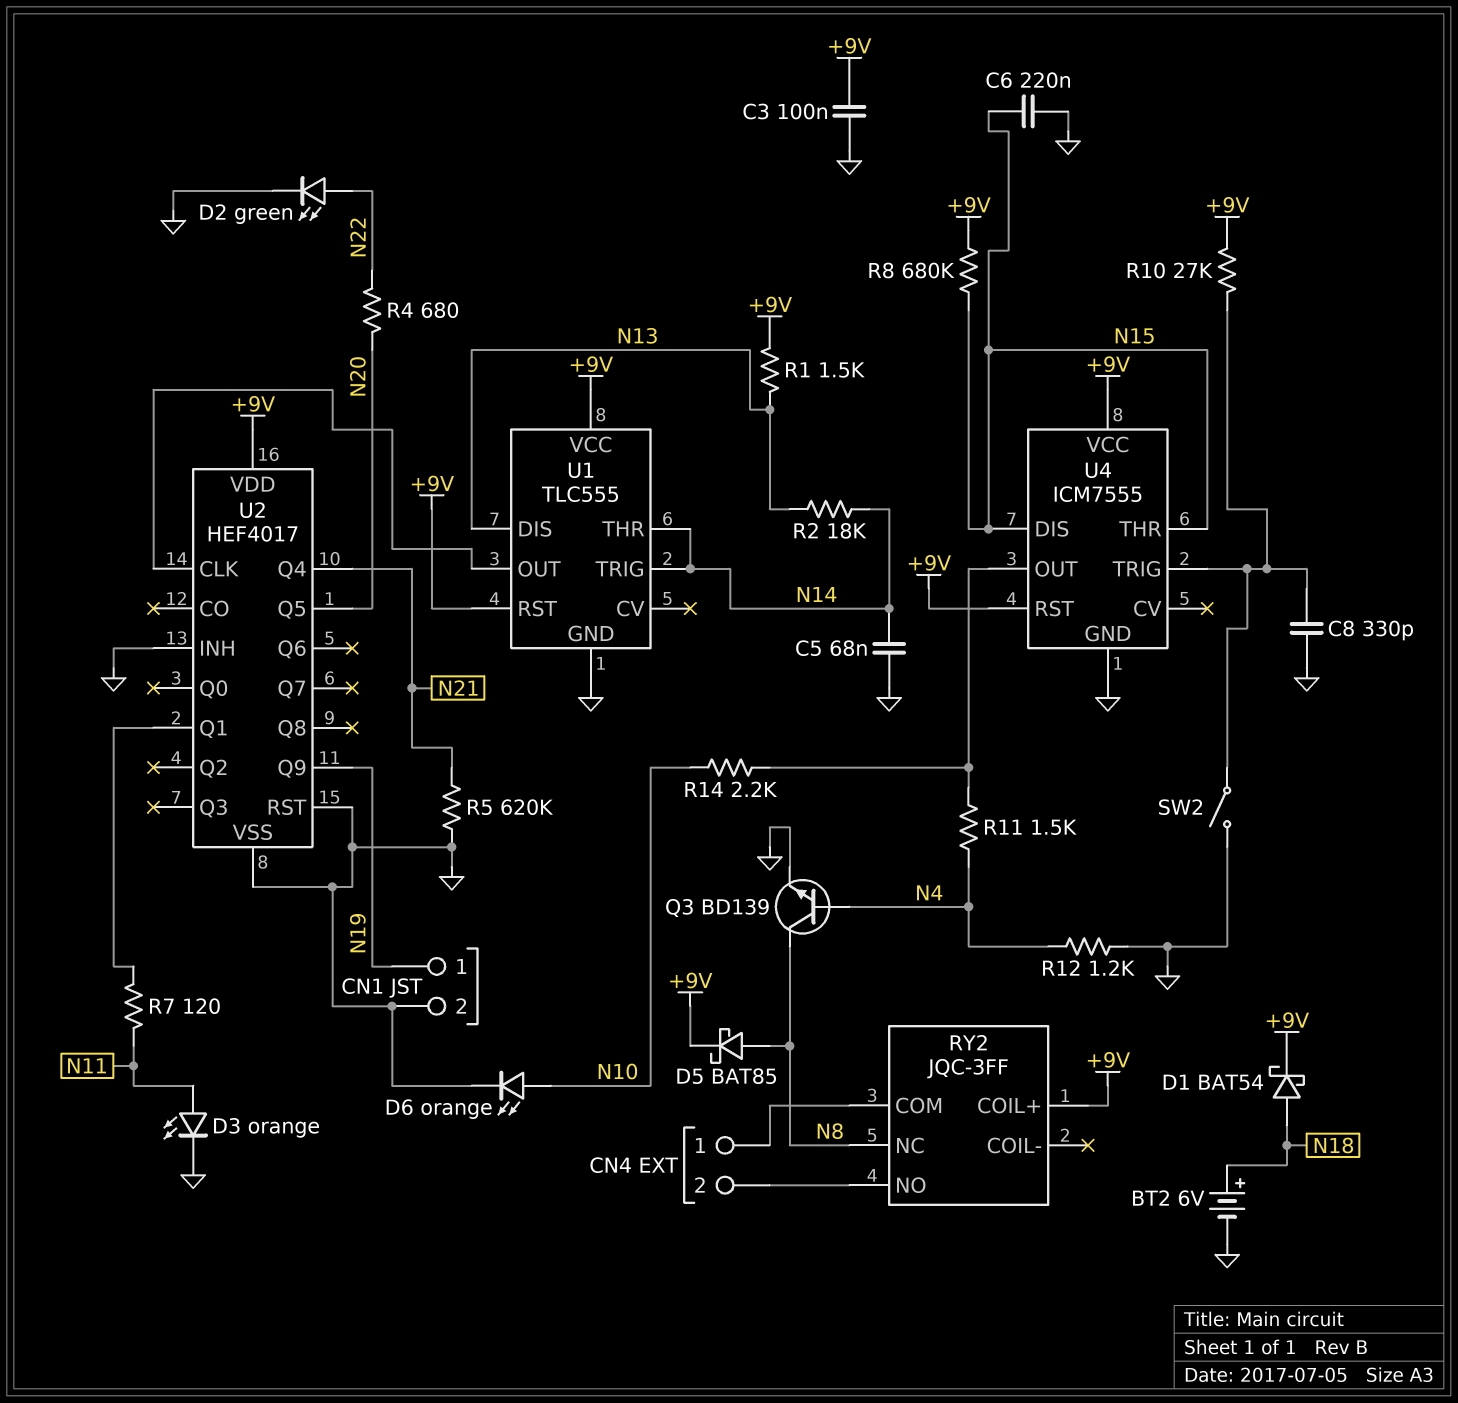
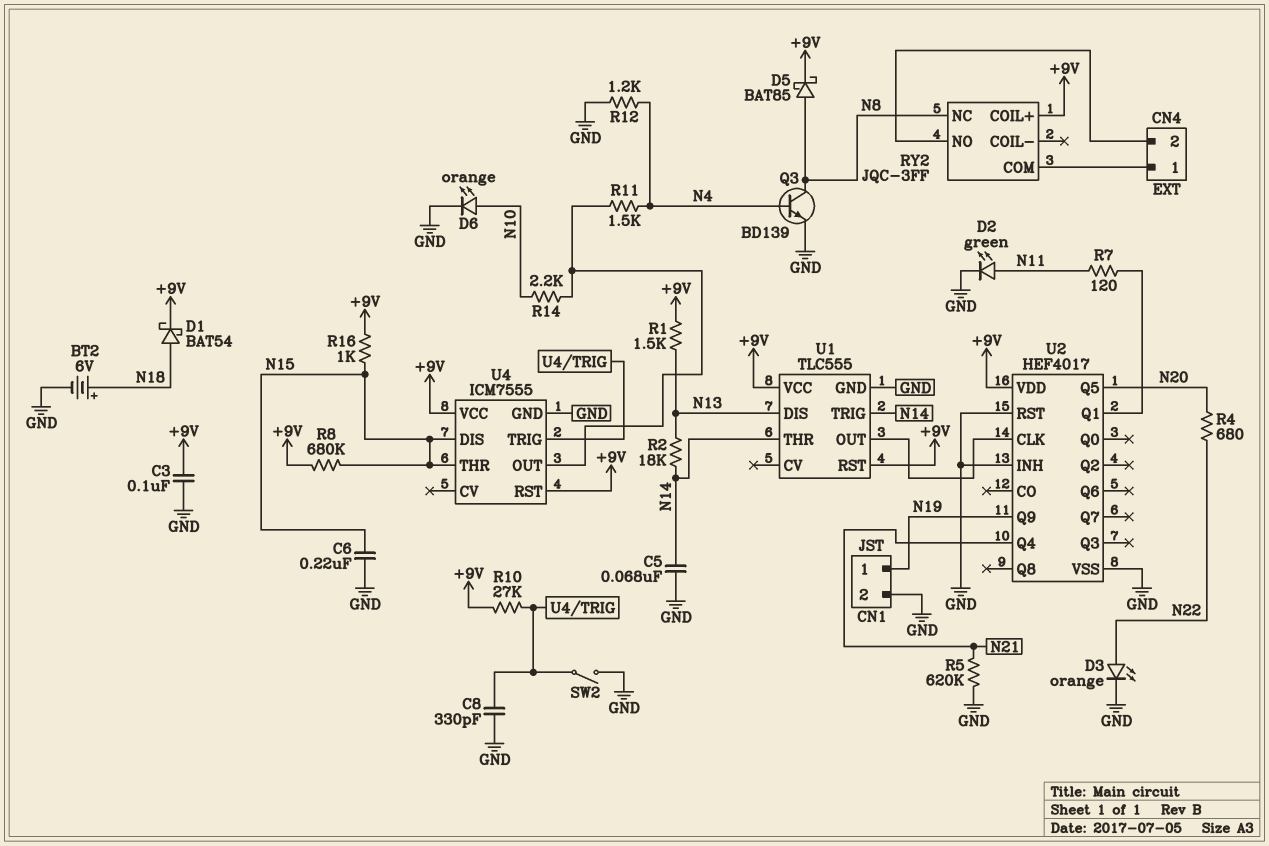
D2: LED green (A N22, K GND) -> LED green (A N11, K GND)
D3: LED orange (A N11, K GND) -> LED orange (A N22, K GND)
R16: none -> 1k (+9V, N15)

